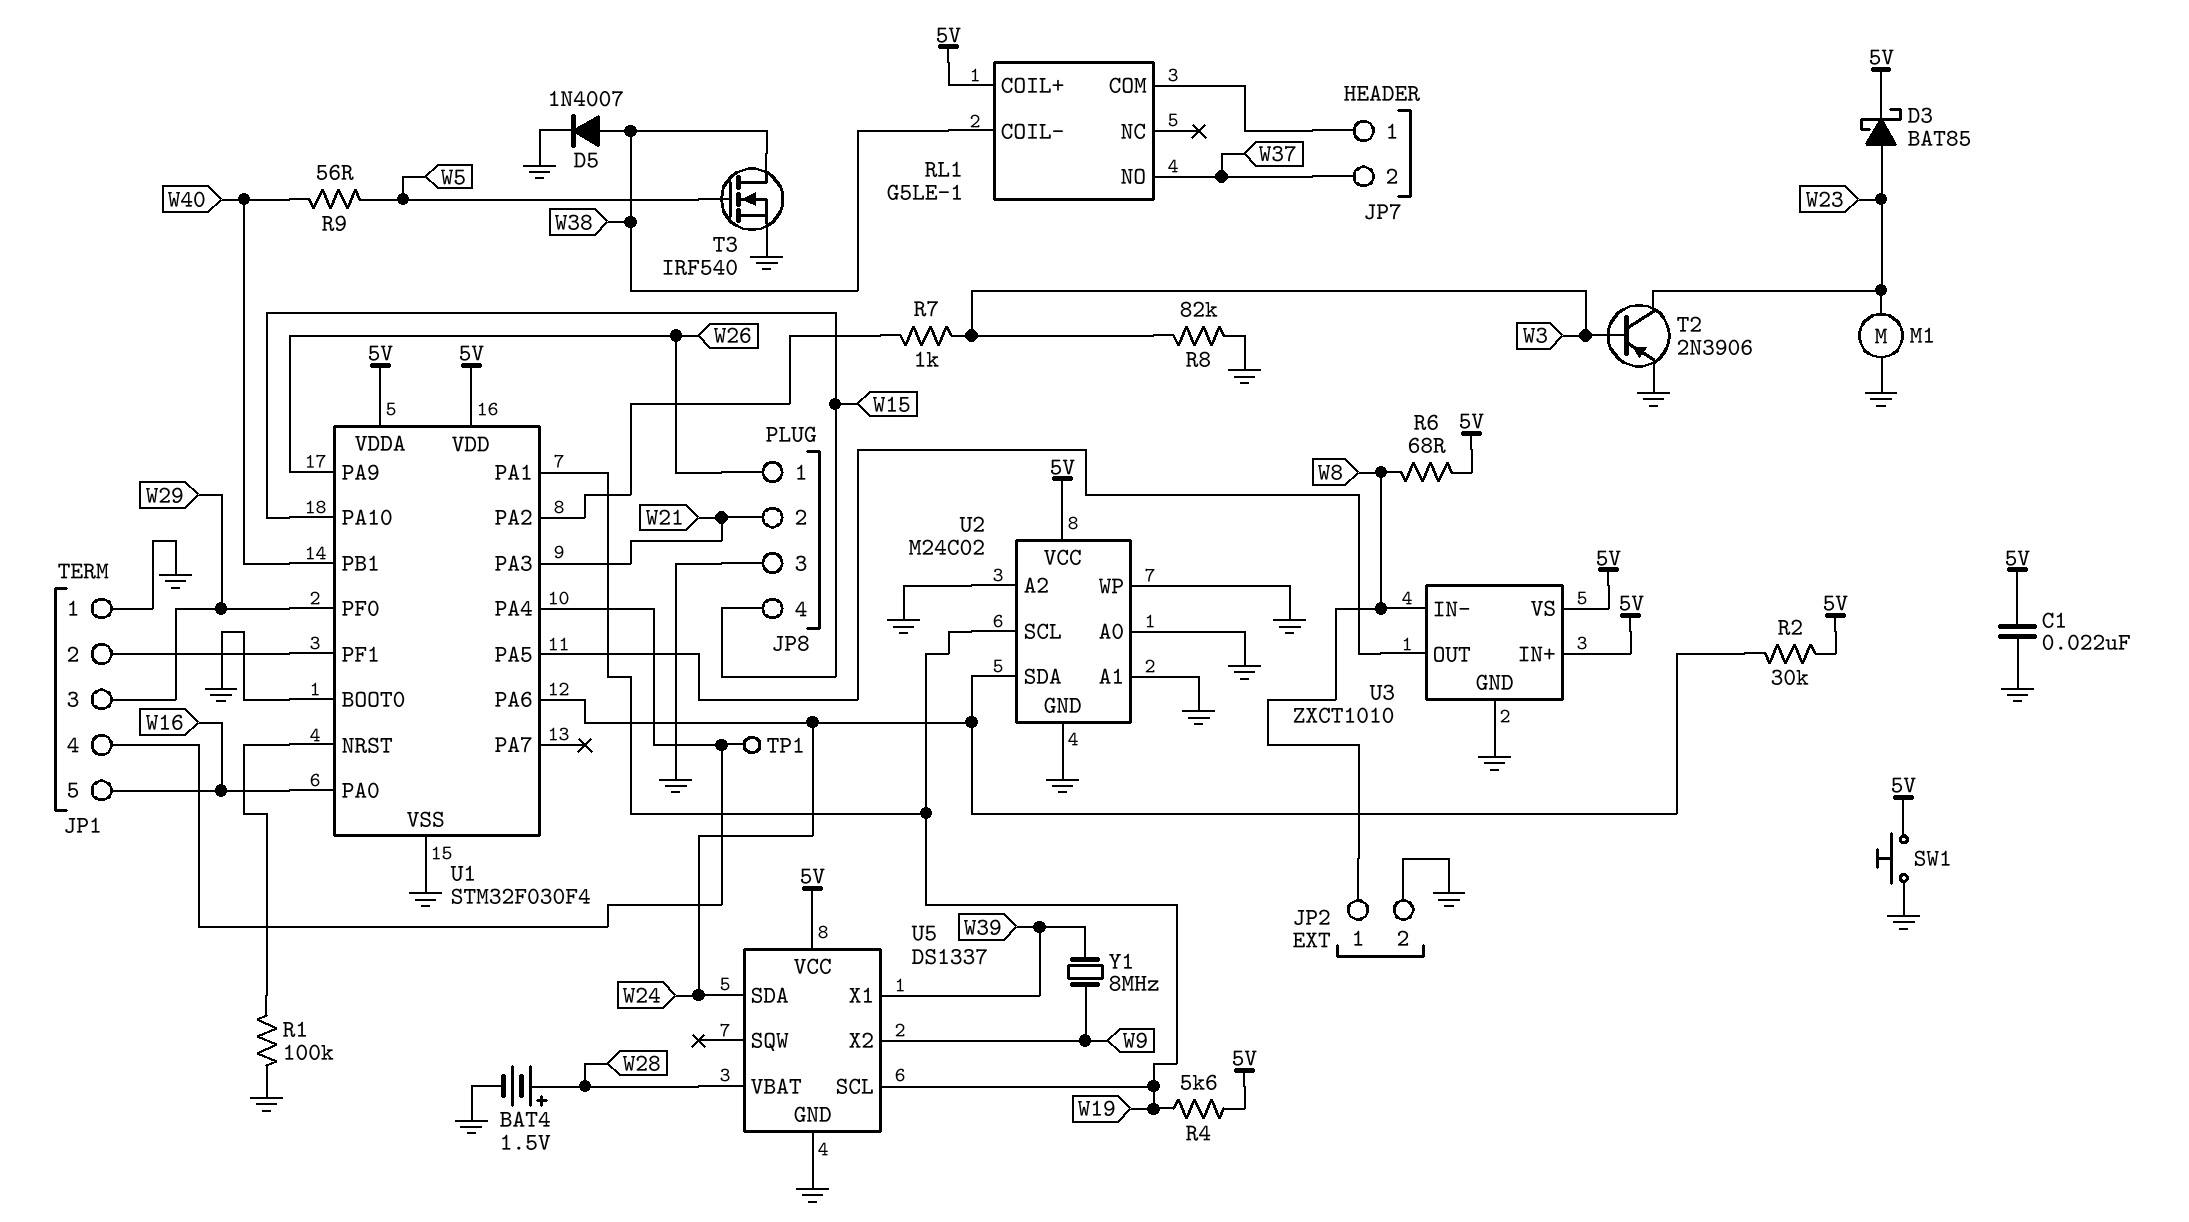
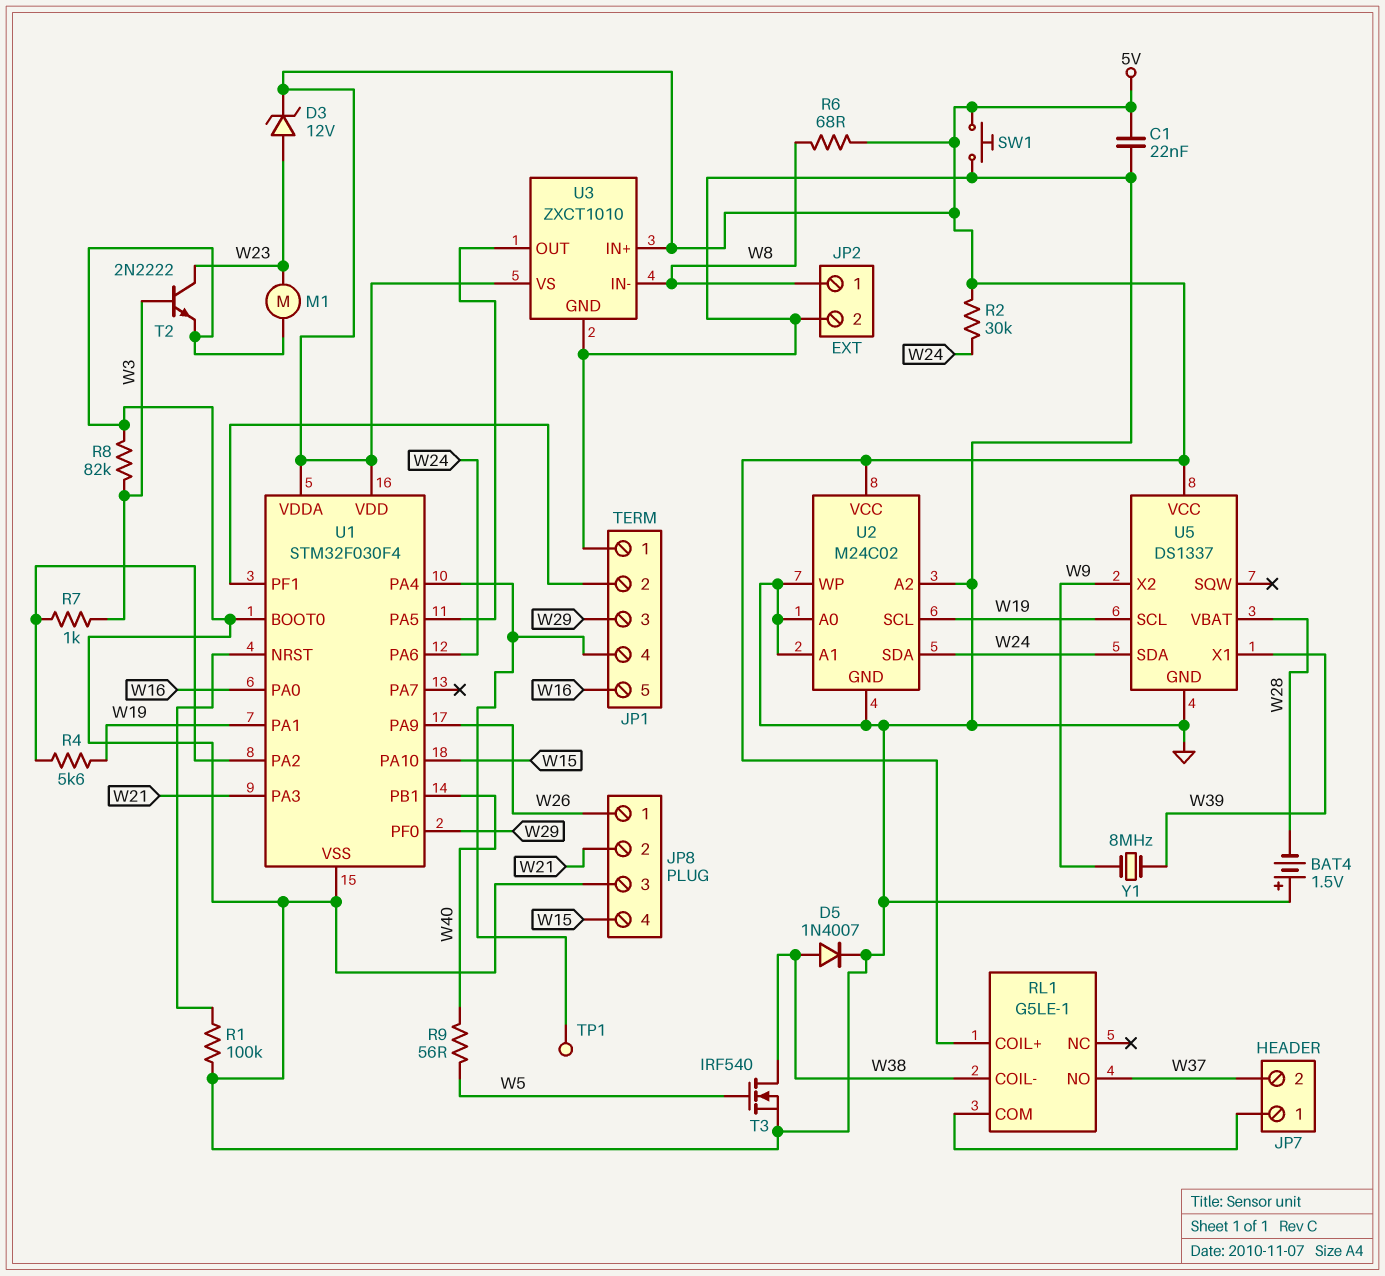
BAT4: 1.5V (plus W28, minus GND) -> 1.5V (plus GND, minus W28)
D3: schottky BAT85 (A W23, K 5V) -> zener 12V (A W23, K 5V)
R4: 5.6k (5V, W19) -> 5.6k (U1/PA2, W19)
T2: PNP 2N3906 (B W3, C W23, E GND) -> NPN 2N2222 (B W3, C W23, E GND)

